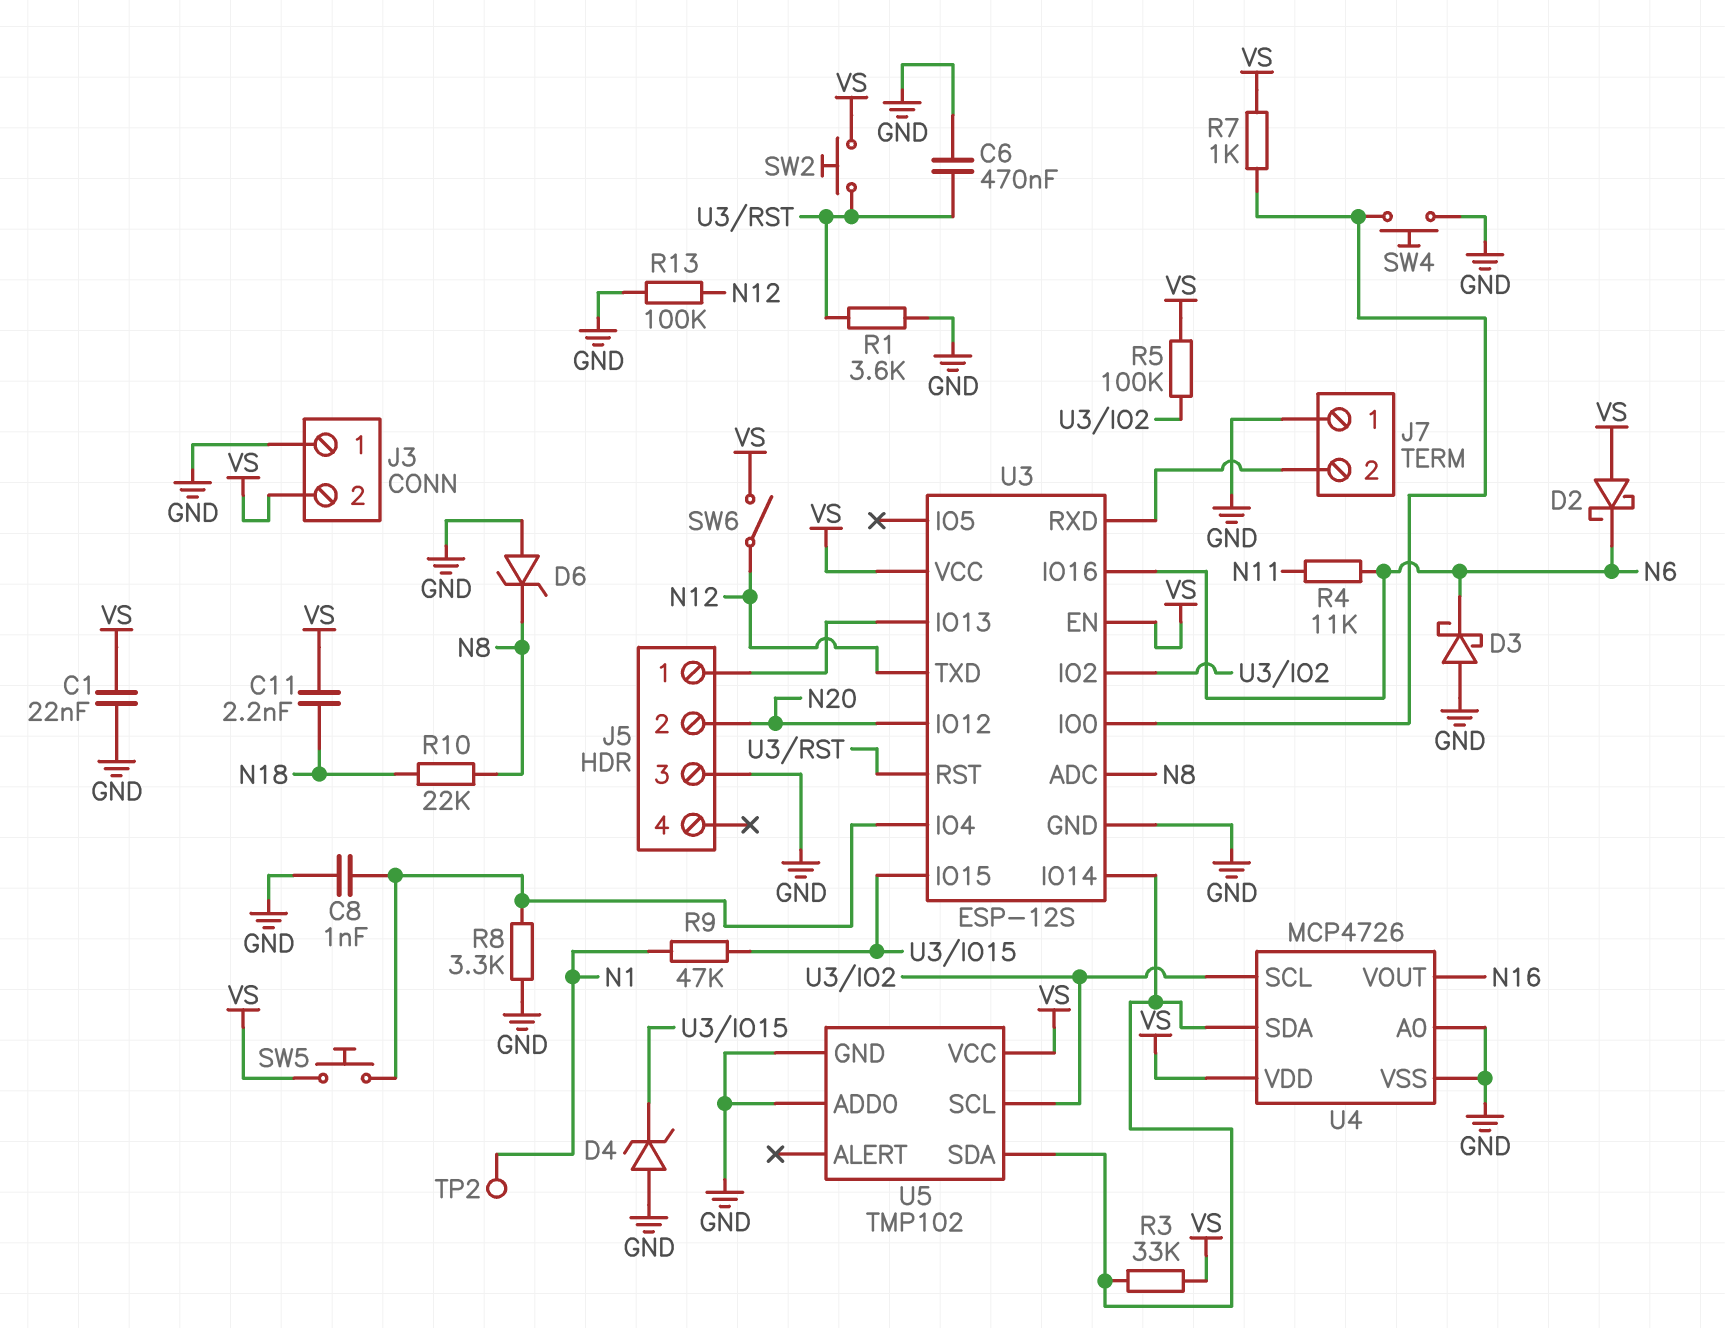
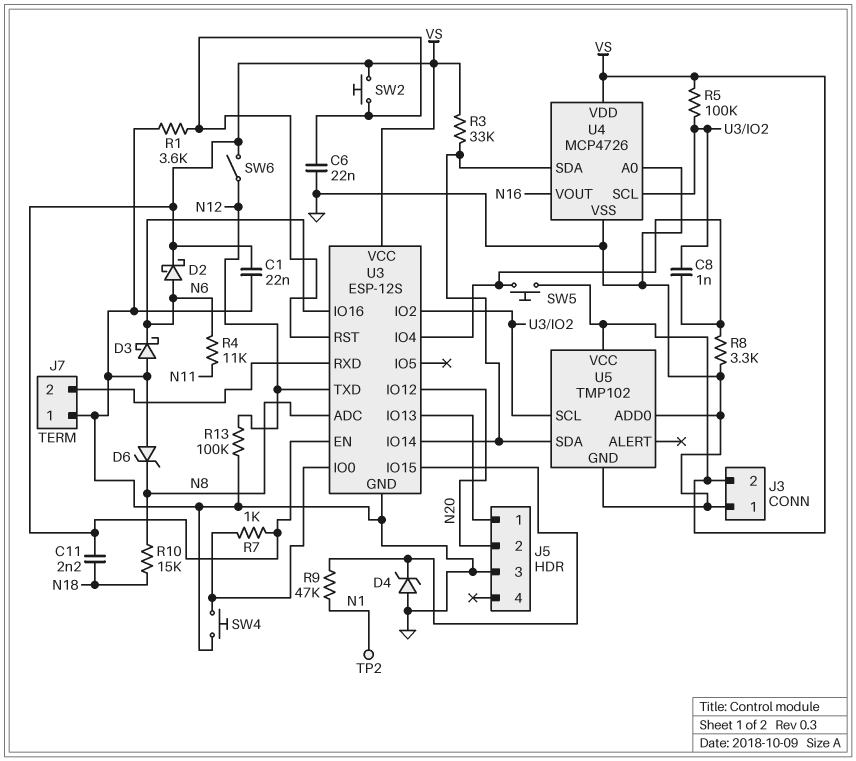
C6: 470nF (GND, U3/RST) -> 22nF (GND, U3/RST)
C8: 1nF (GND, U3/IO4) -> 1nF (U3/IO2, U3/IO4)
D2: schottky (A VS, K N6) -> schottky (A N6, K VS)
R10: 22k (N8, N18) -> 15k (N8, N18)

